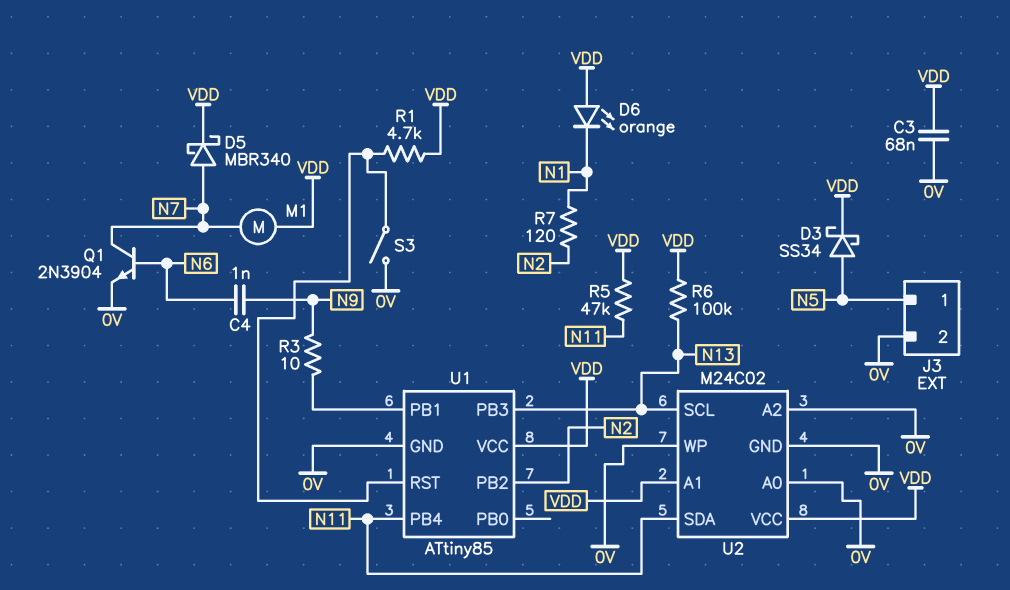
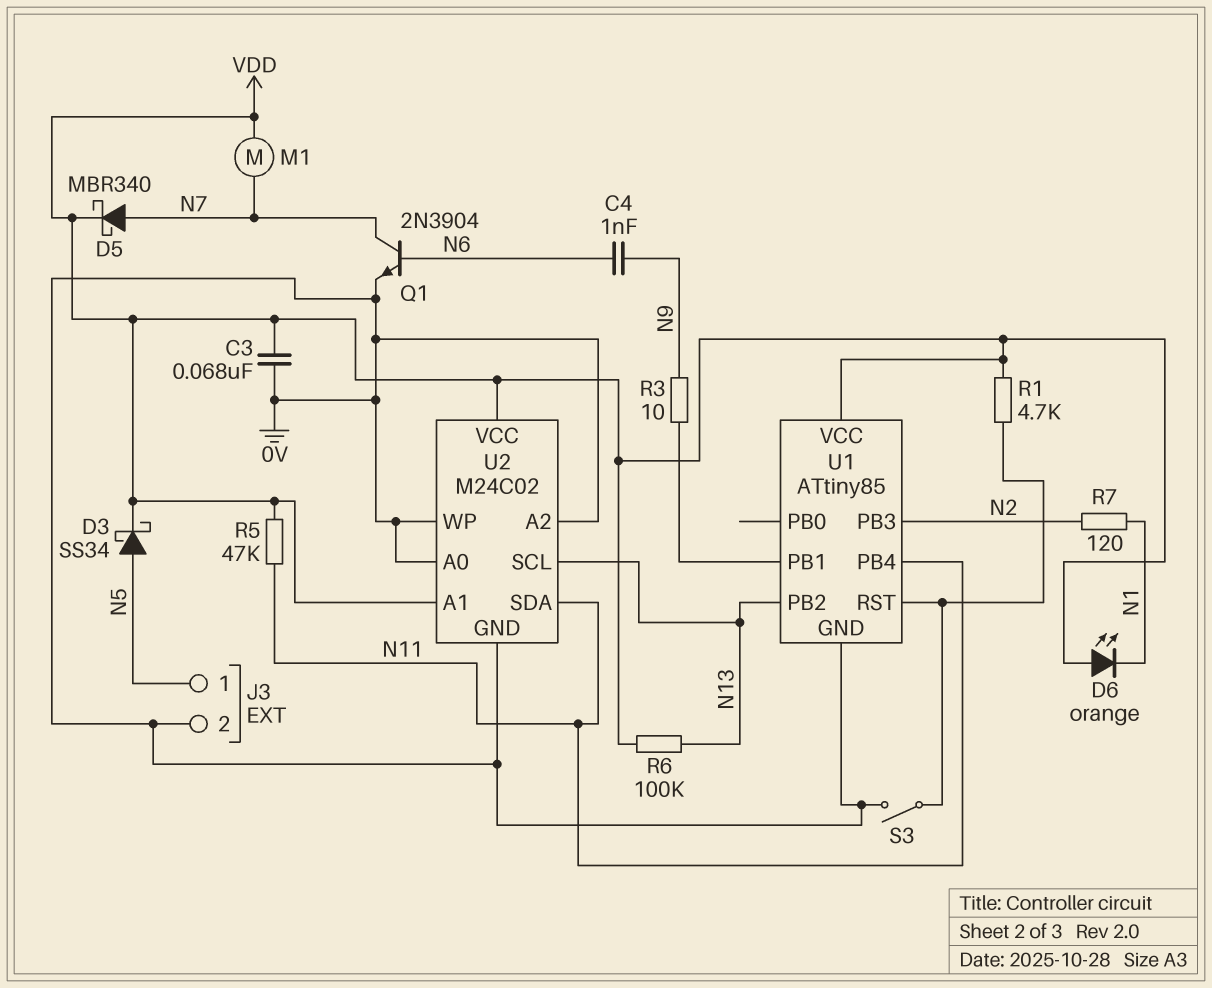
U1 pin PB2: N2 -> N13
U1 pin PB3: N13 -> N2

